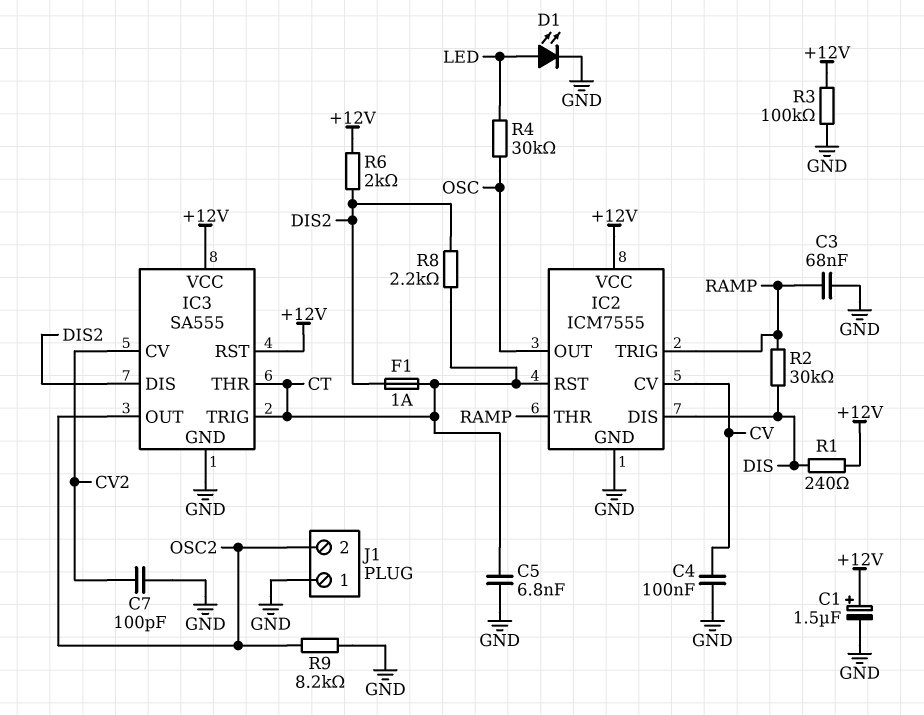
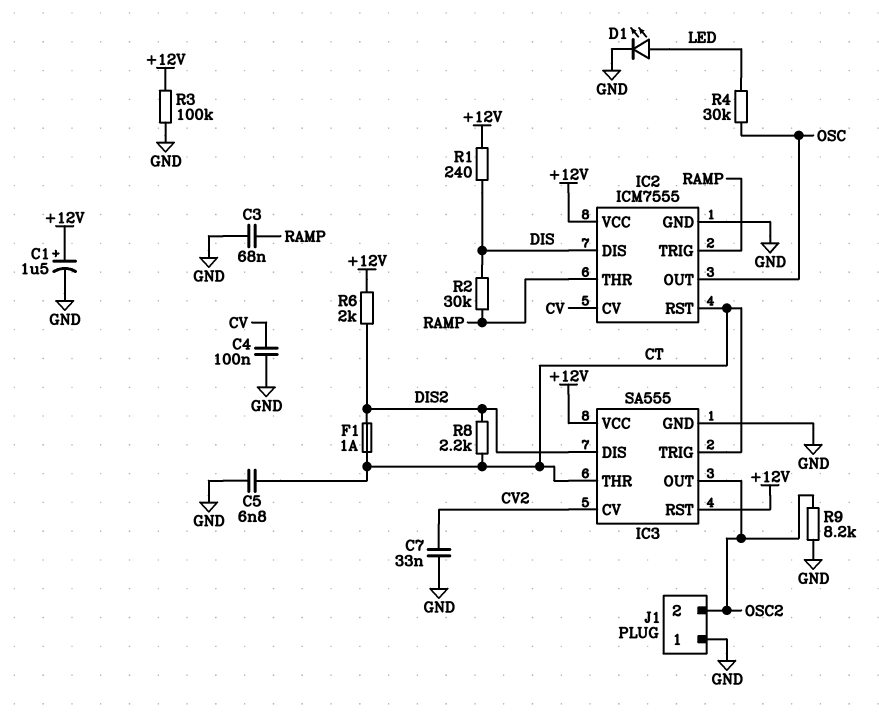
C7: 100pF (CV2, GND) -> 33nF (CV2, GND)

